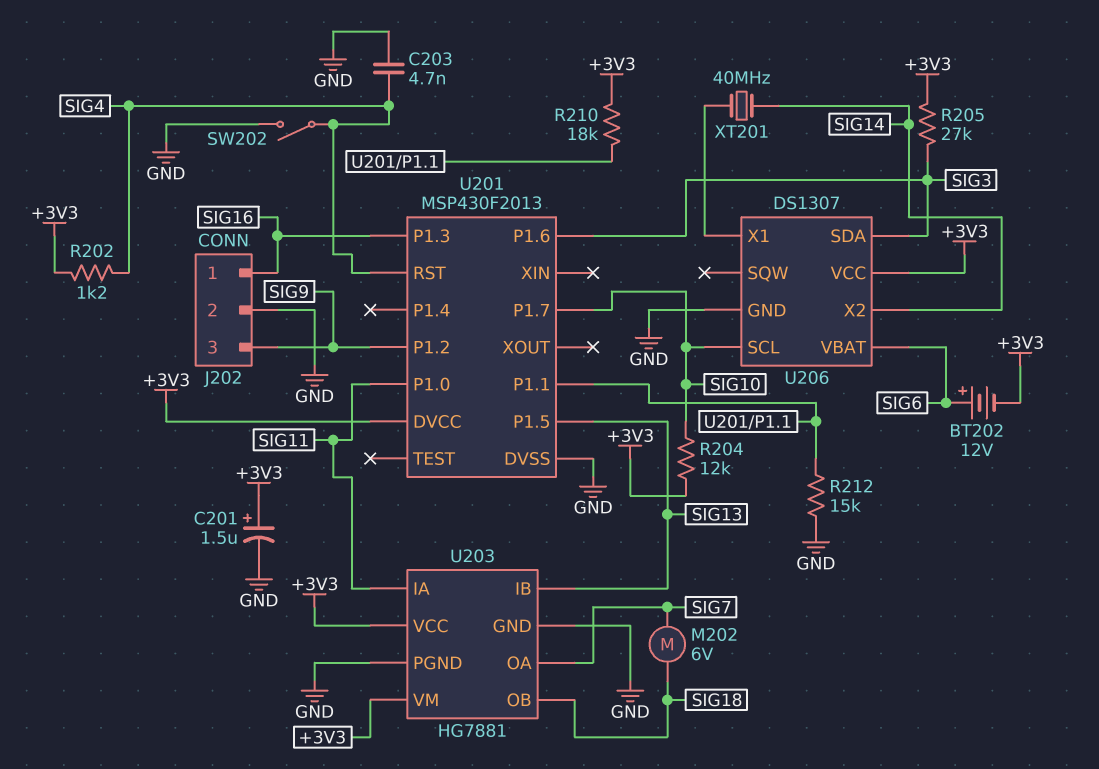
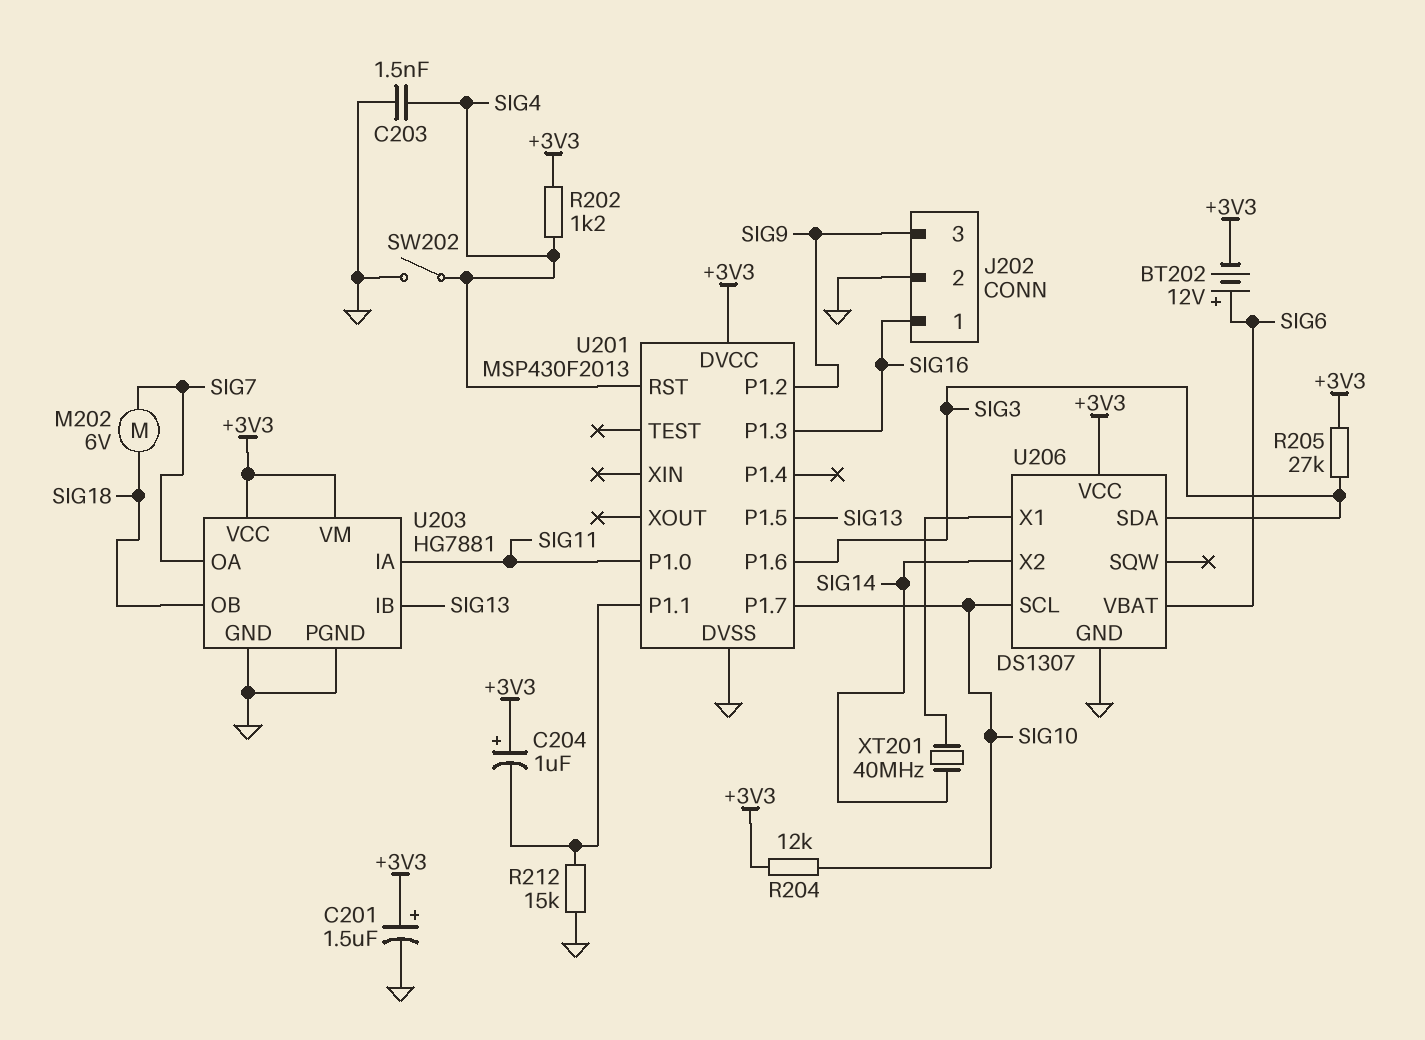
C203: 4.7nF (GND, SIG4) -> 1.5nF (GND, SIG4)
C204: none -> 1uF (plus +3V3, minus U201/P1.1)
R210: 18k (+3V3, U201/P1.1) -> none

